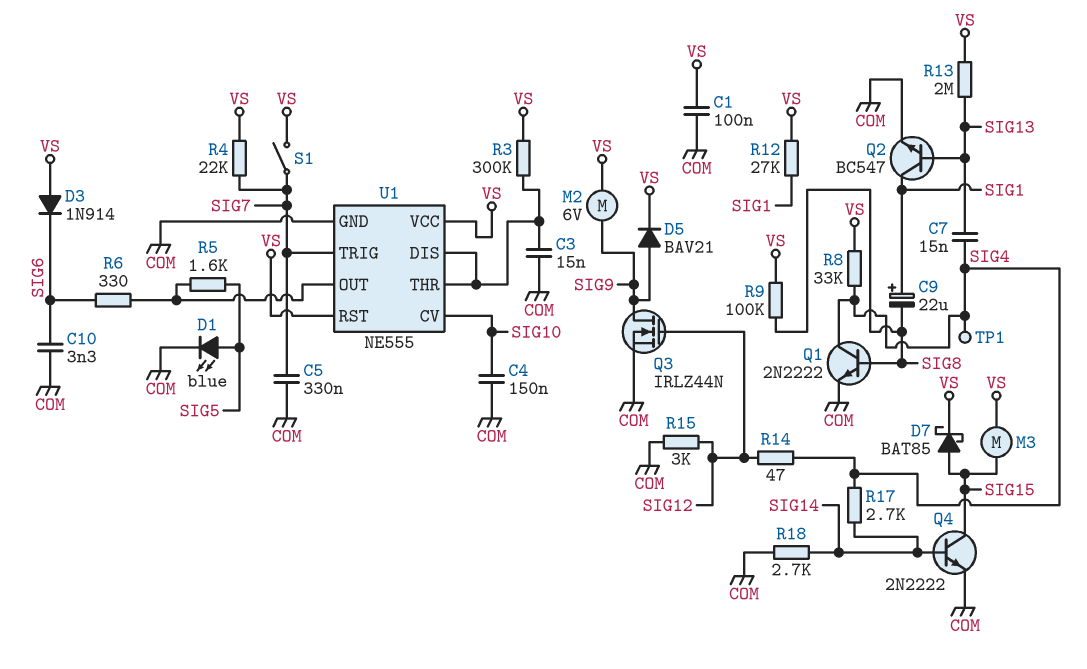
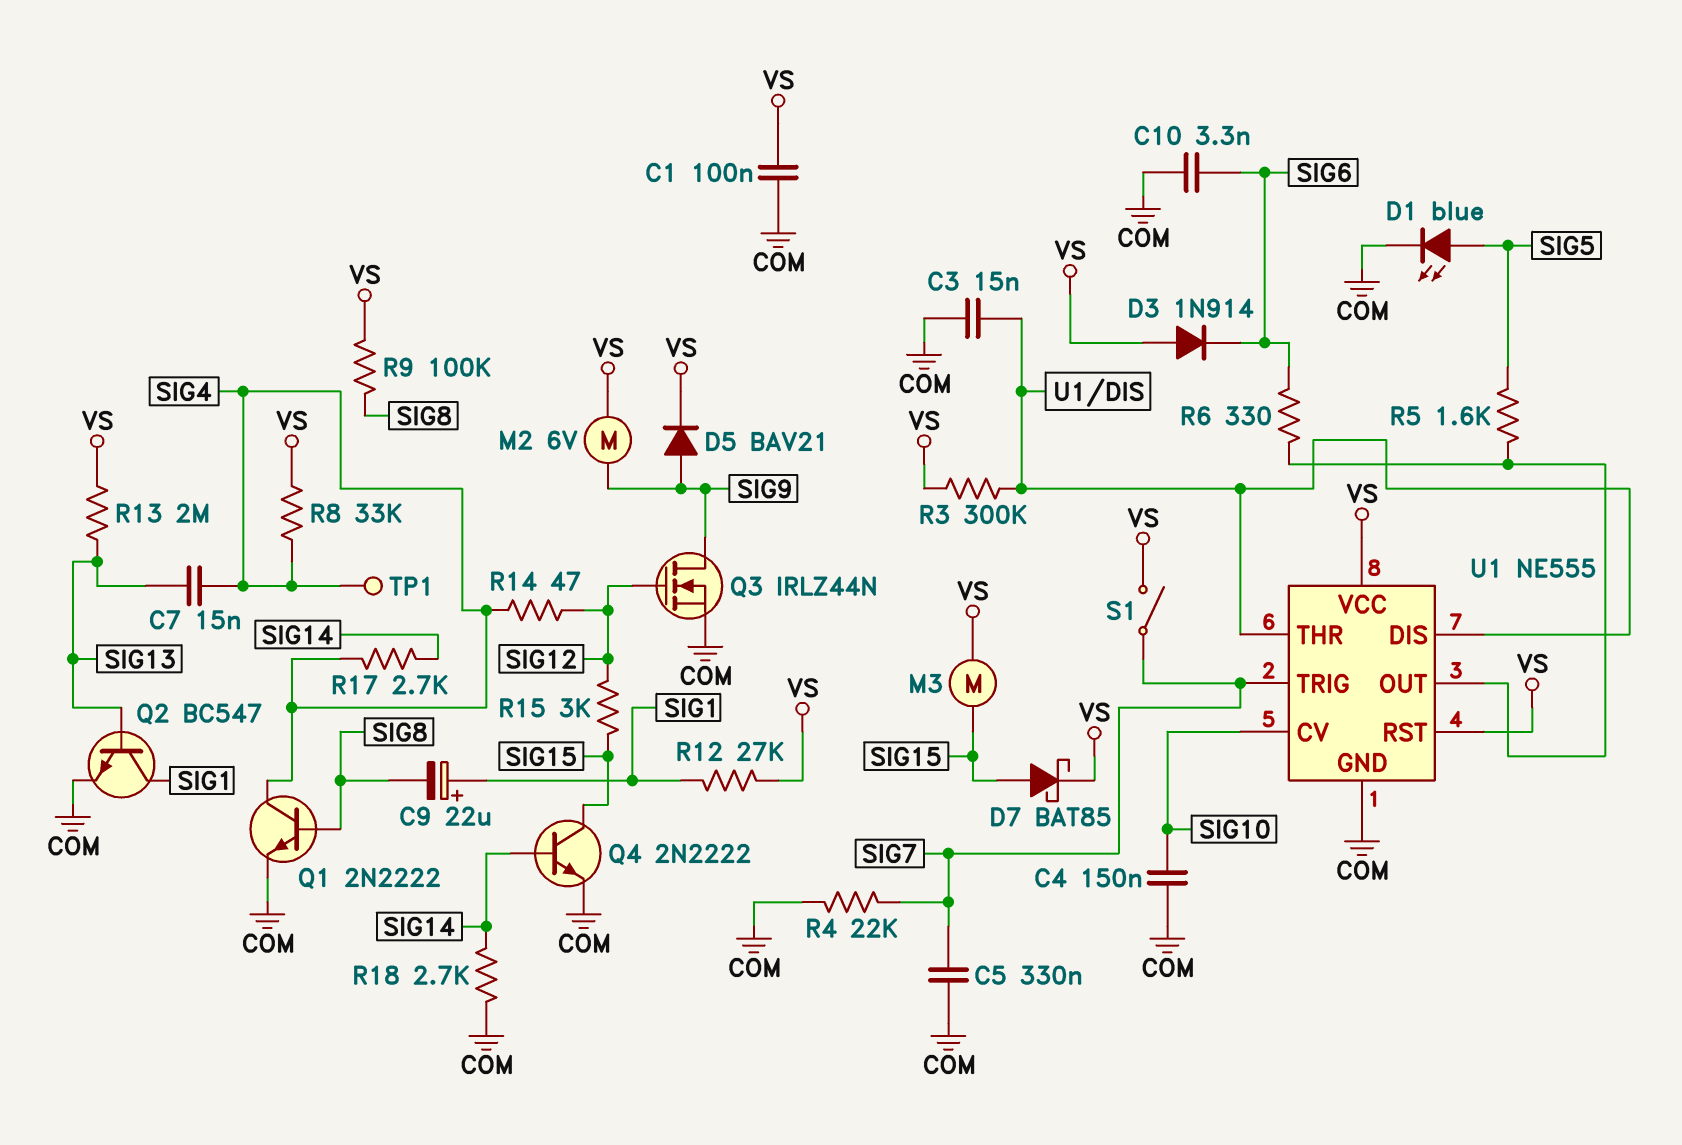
R4: 22k (SIG7, VS) -> 22k (COM, SIG7)
R15: 3k (COM, SIG12) -> 3k (SIG12, SIG15)

